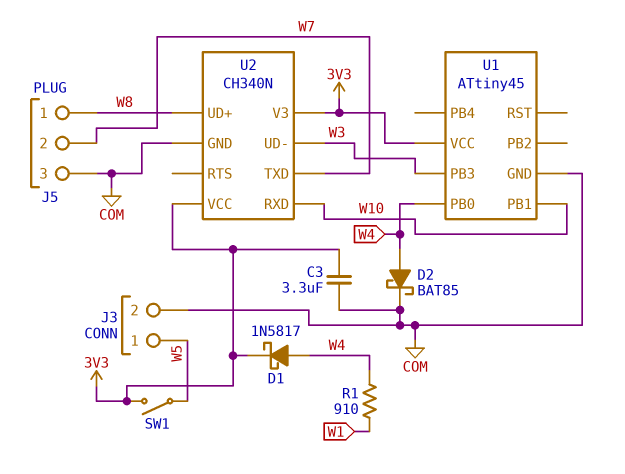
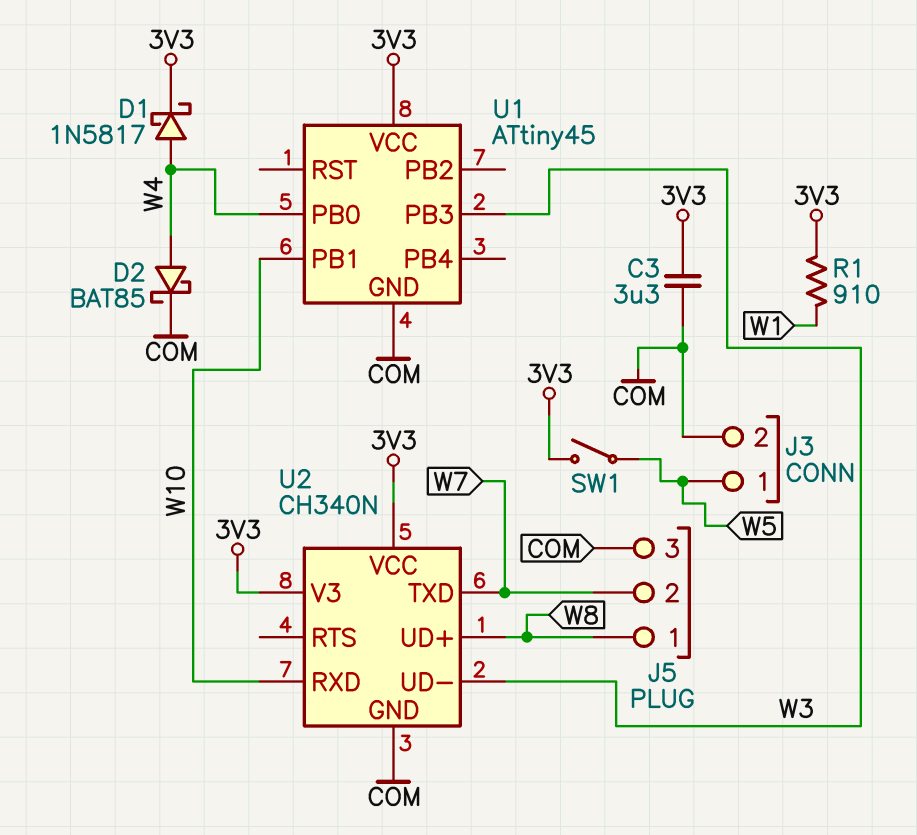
R1: 910 (W1, W4) -> 910 (3V3, W1)

